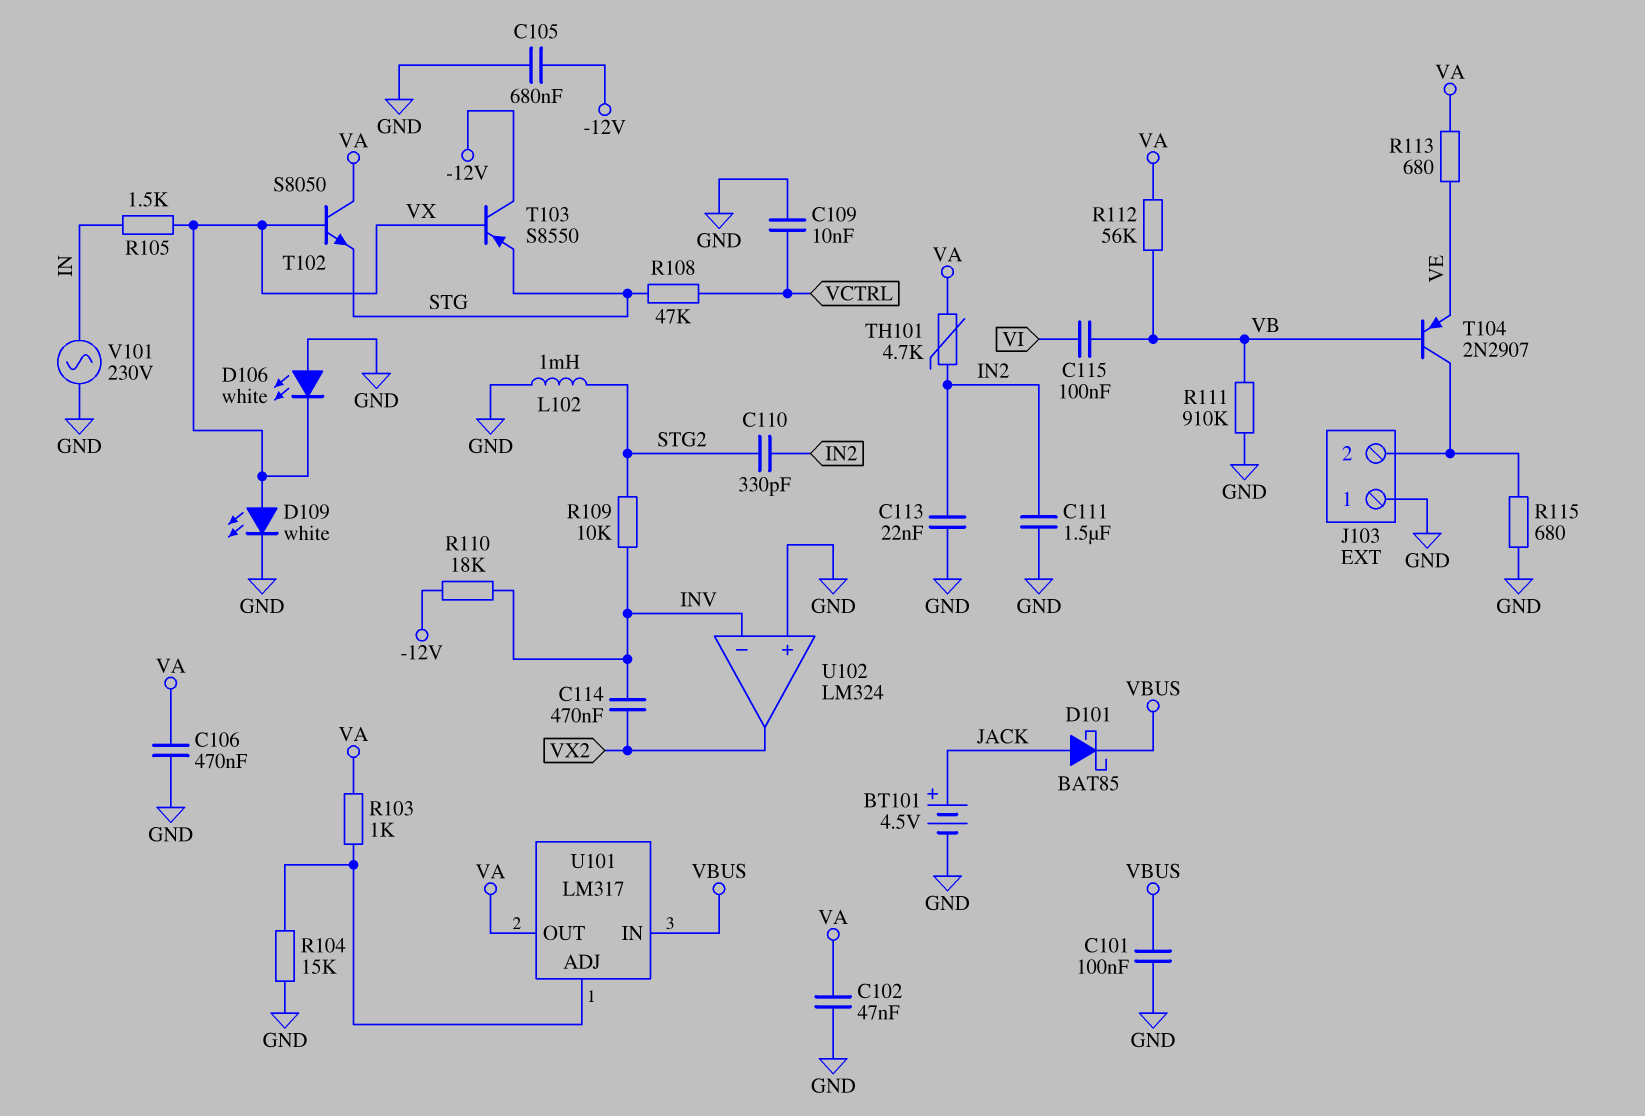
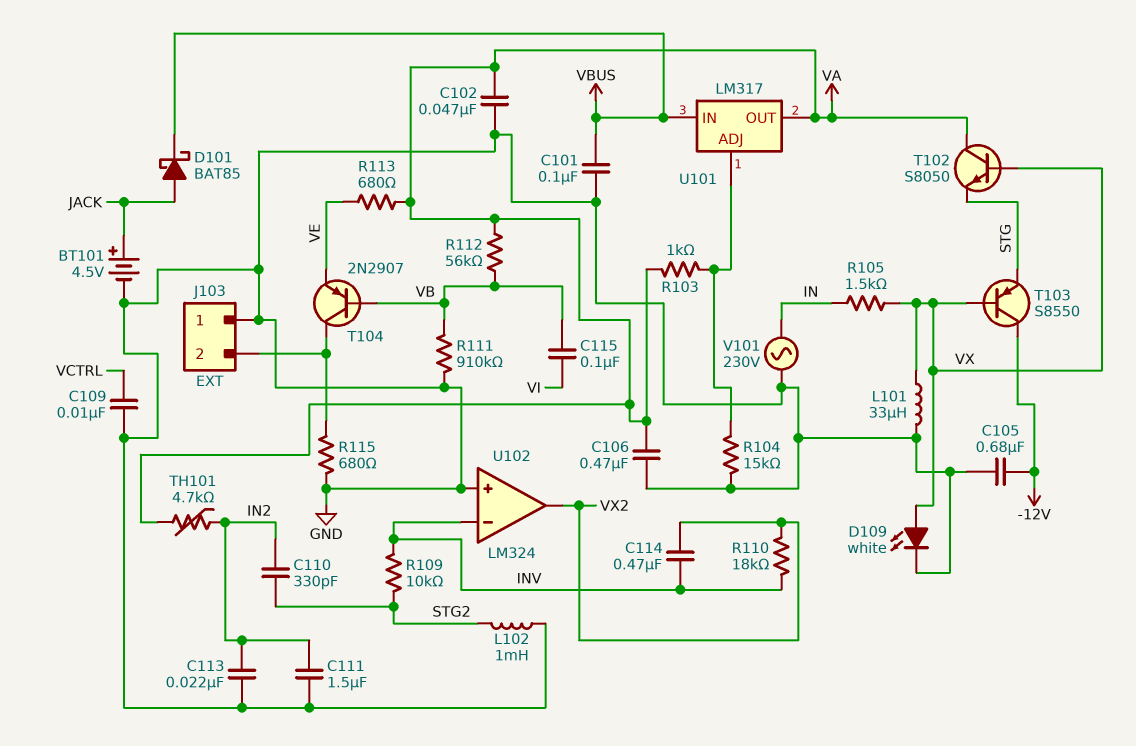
D106: LED white (A GND, K VX) -> none
L101: none -> 33uH (GND, VX)
R108: 47k (STG, VCTRL) -> none
R110: 18k (-12V, INV) -> 18k (INV, VX2)

